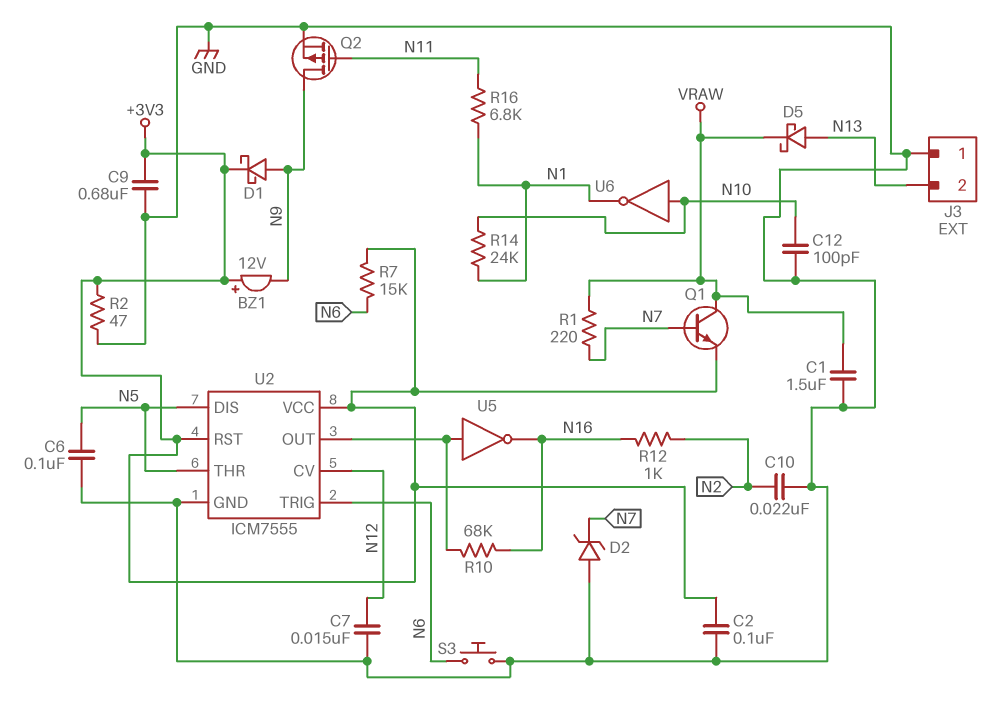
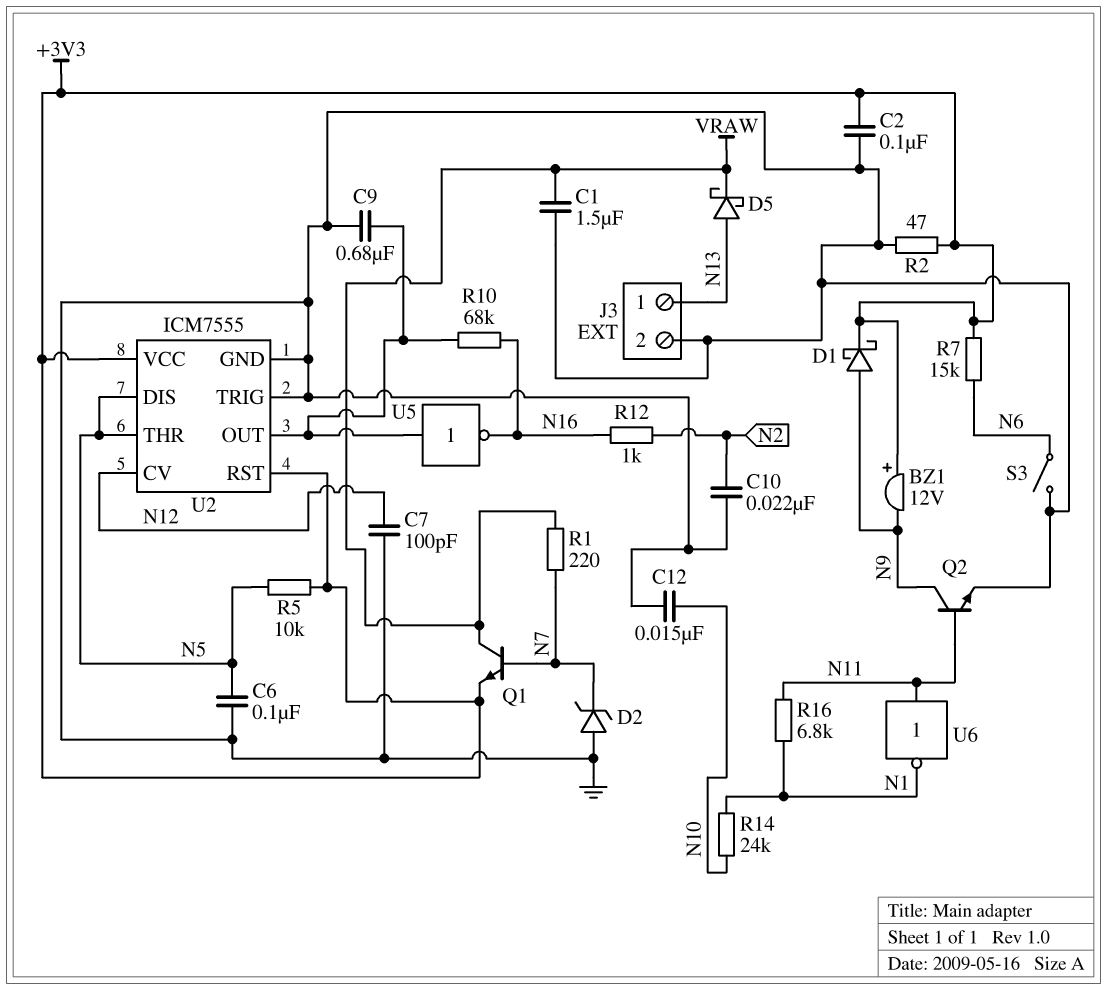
C7: 15nF (GND, N12) -> 100pF (GND, N12)
C9: 680nF (+3V3, GND) -> 680nF (GND, U2/OUT)
C12: 100pF (GND, N10) -> 15nF (GND, N10)
J3 pin 1: GND -> N13
J3 pin 2: N13 -> GND
Q2: PMOS (G N11, D N9, S GND) -> NPN (B N11, C N9, E GND)
R5: none -> 10k (+3V3, N5)
S3: button (GND, N6) -> switch (GND, N6)
U2 pin TRIG: N6 -> GND
U6: NOT (in N10, out N1) -> NOT (in N11, out N1)

